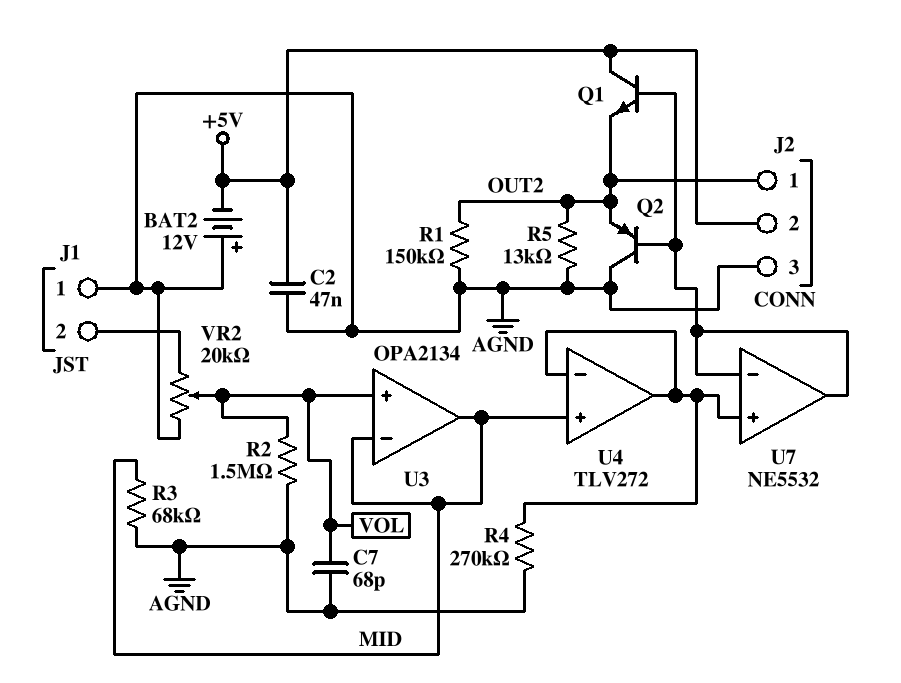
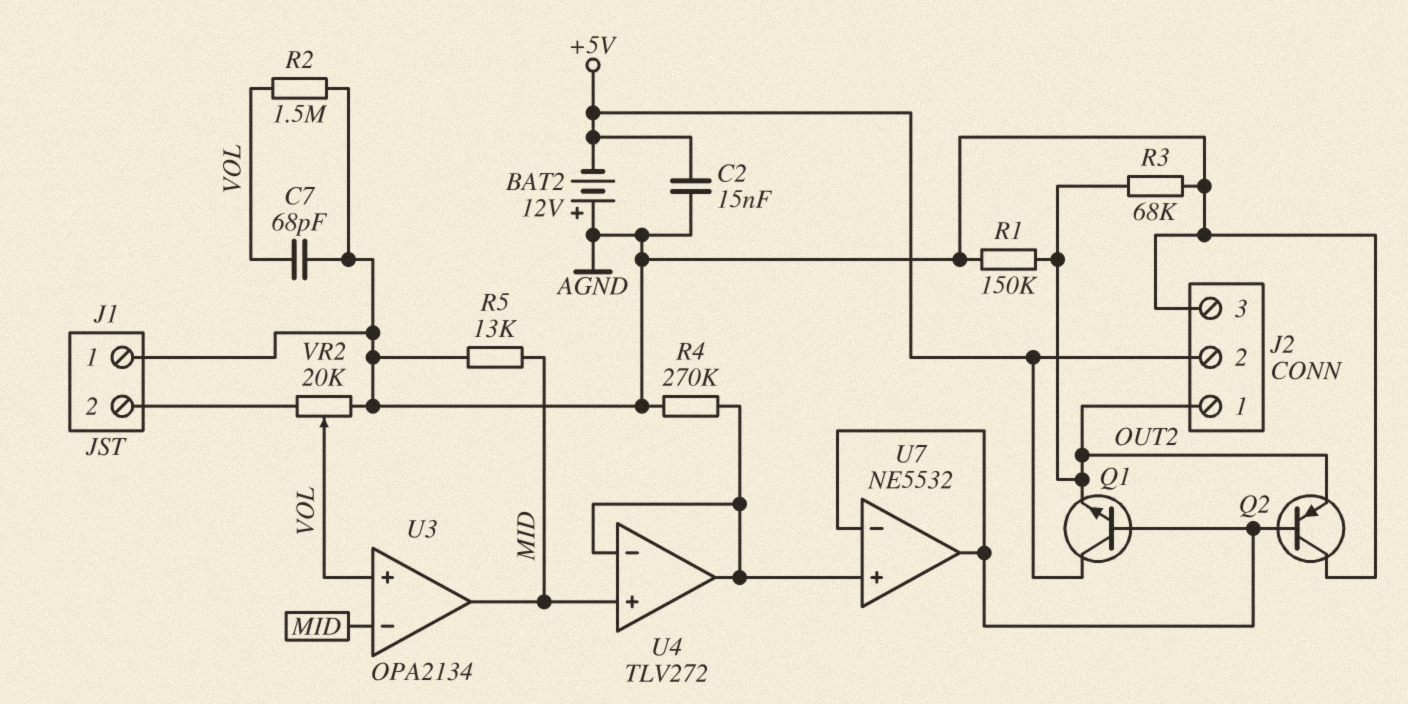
C2: 47nF (+5V, AGND) -> 15nF (+5V, AGND)
R3: 68k (AGND, MID) -> 68k (AGND, OUT2)
R5: 13k (AGND, OUT2) -> 13k (AGND, MID)

